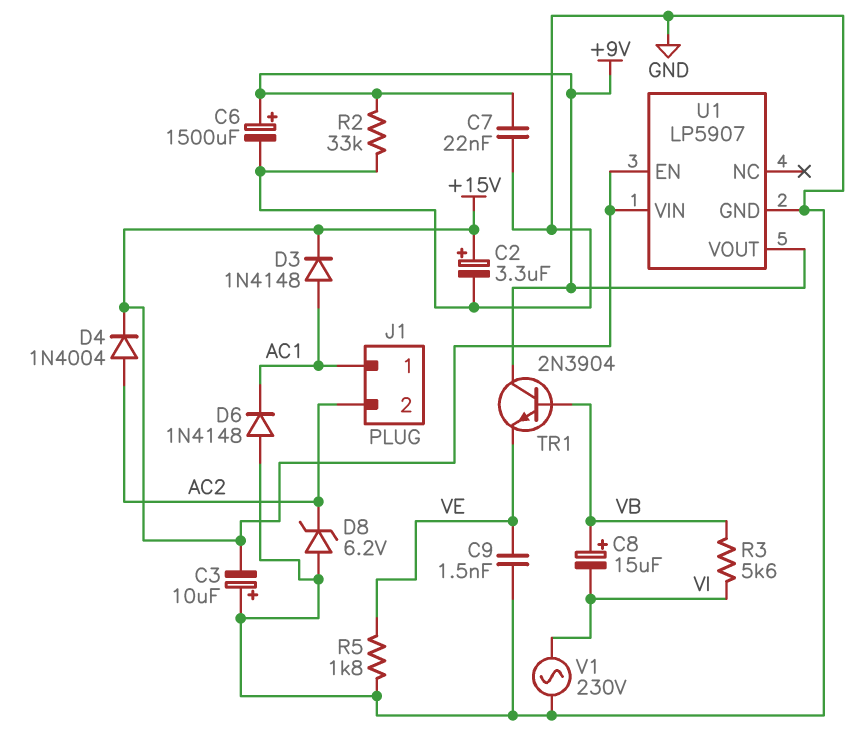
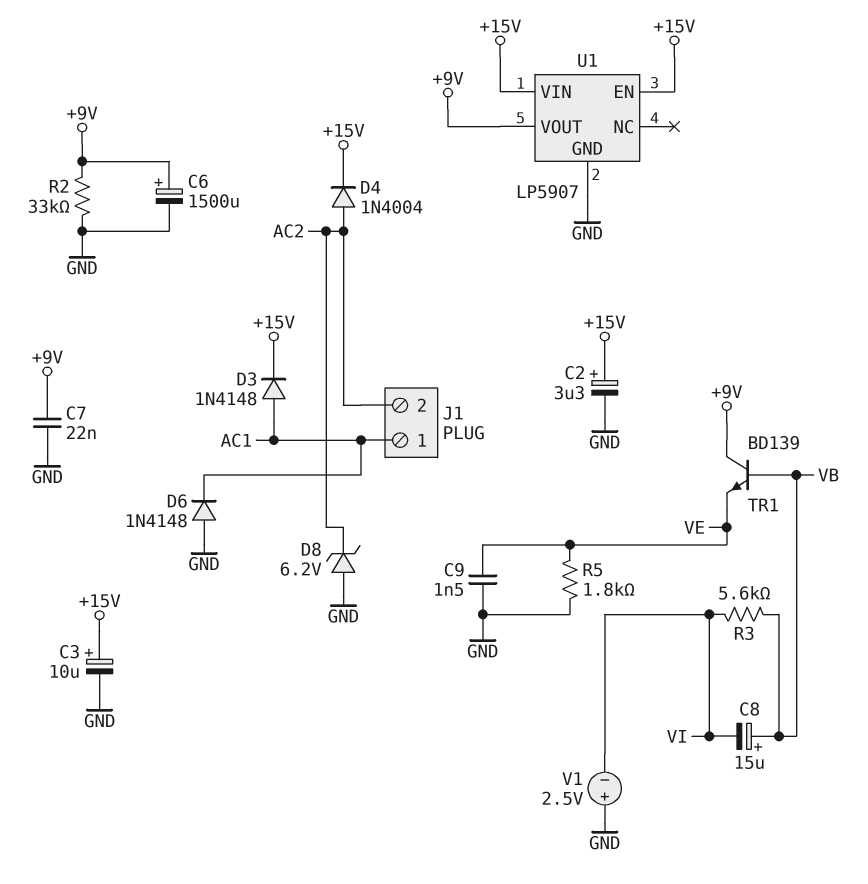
C3: 10uF (plus GND, minus +15V) -> 10uF (plus +15V, minus GND)
TR1: NPN 2N3904 (B VB, C +9V, E VE) -> NPN BD139 (B VB, C +9V, E VE)
V1: AC 230V (GND, VI) -> 2.5V (plus GND, minus VI)

